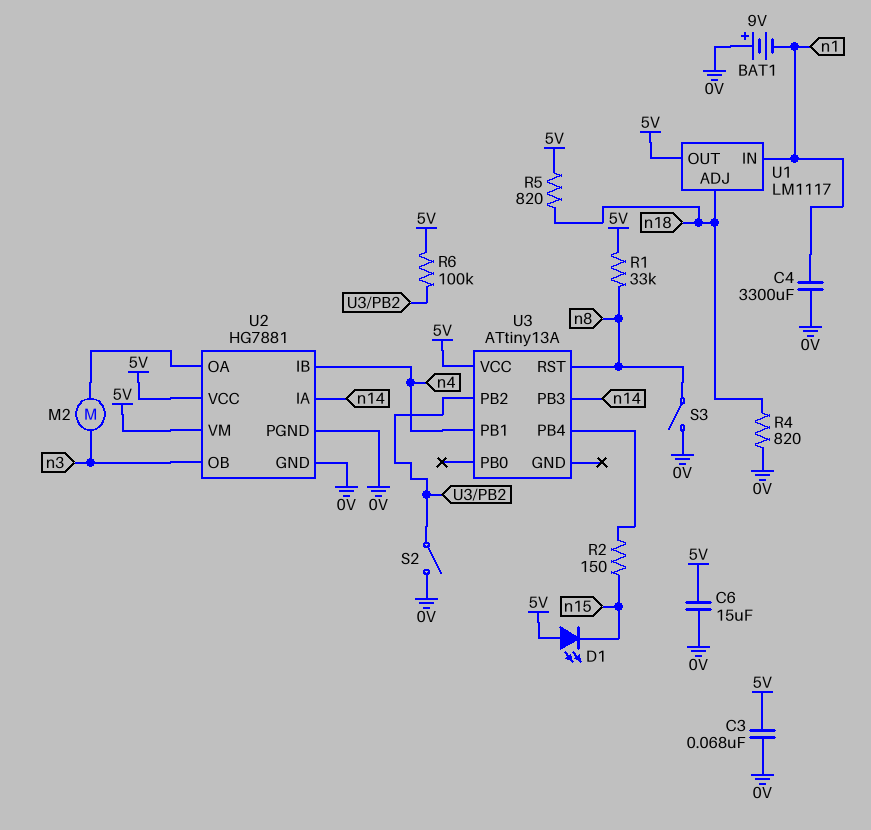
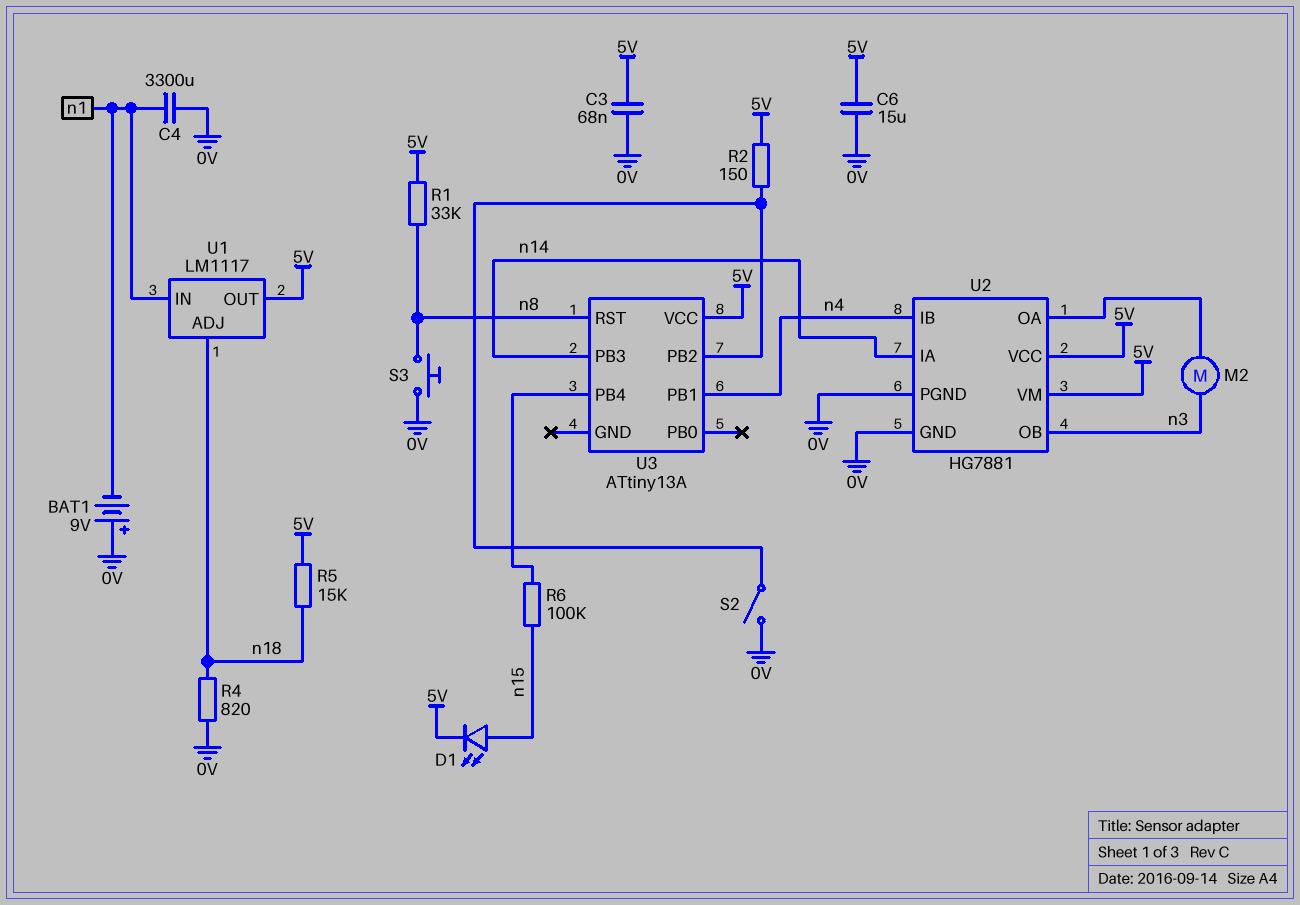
D1: LED (A 5V, K n15) -> LED (A n15, K 5V)
R2: 150 (U3/PB4, n15) -> 150 (5V, U3/PB2)
R5: 820 (5V, n18) -> 15k (5V, n18)
R6: 100k (5V, U3/PB2) -> 100k (U3/PB4, n15)
S3: switch (0V, n8) -> button (0V, n8)

